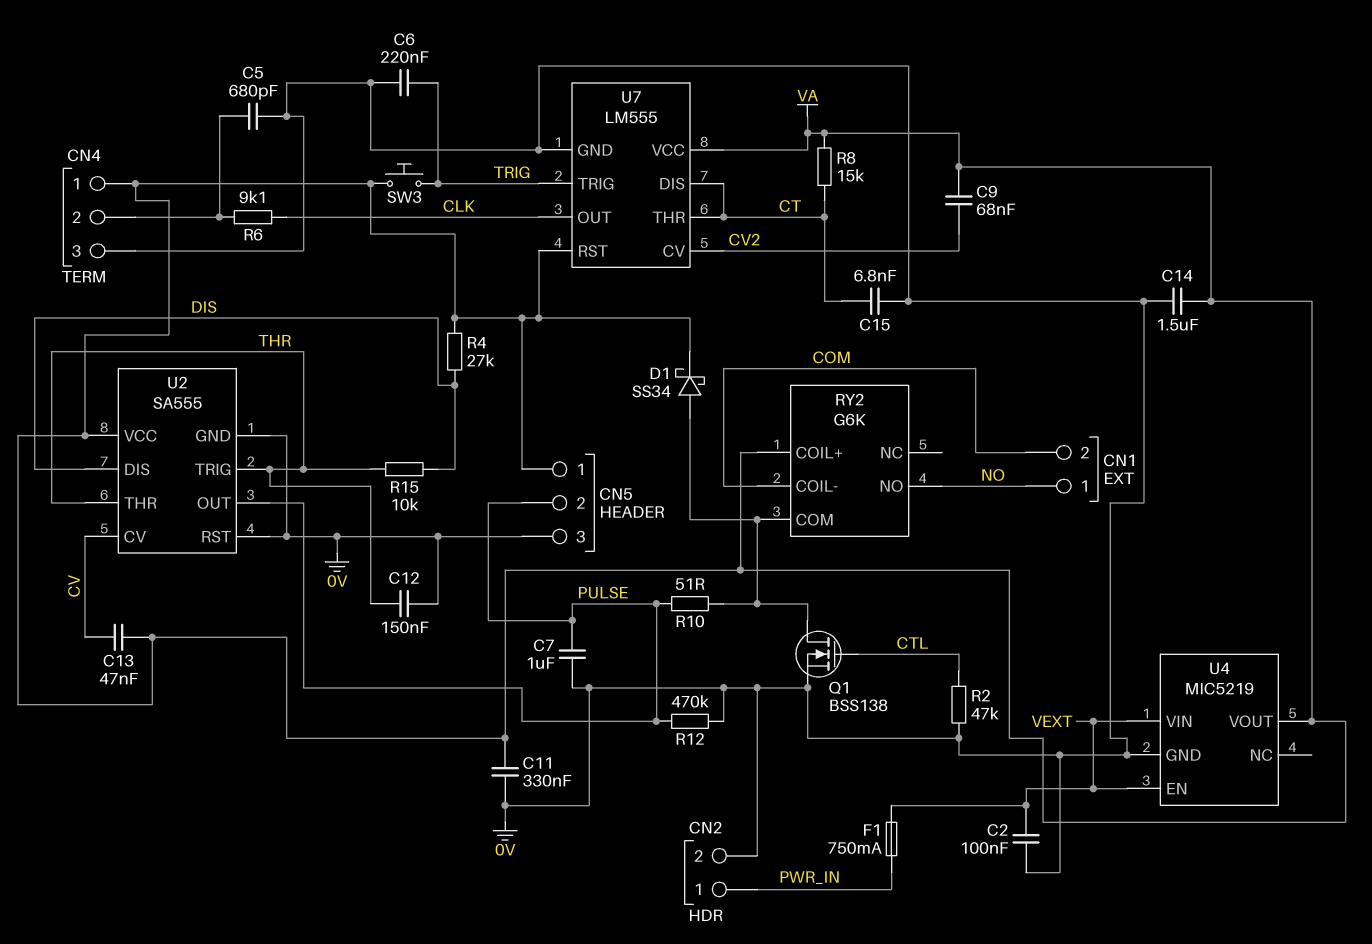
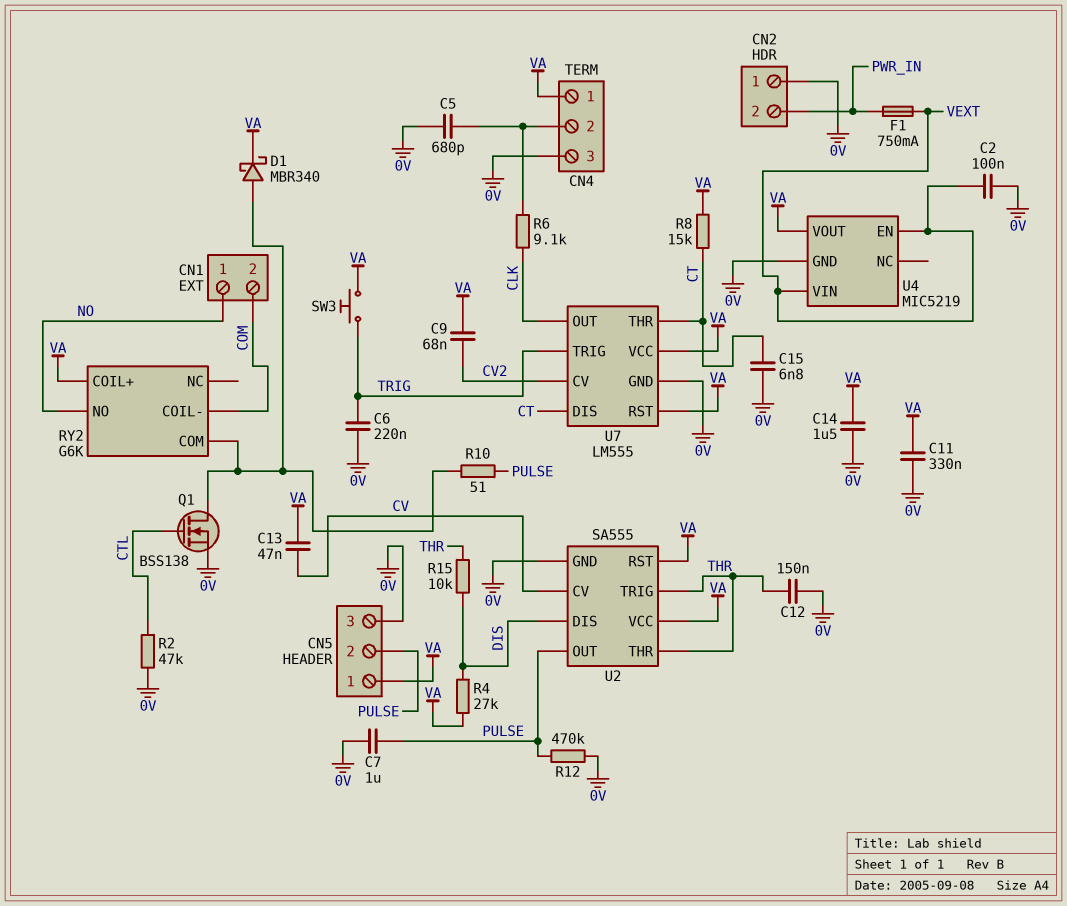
CN2 pin 1: PWR_IN -> 0V
CN2 pin 2: 0V -> PWR_IN
D1: schottky SS34 (A RY2/COM, K VA) -> schottky MBR340 (A RY2/COM, K VA)
U2 pin RST: 0V -> VA

